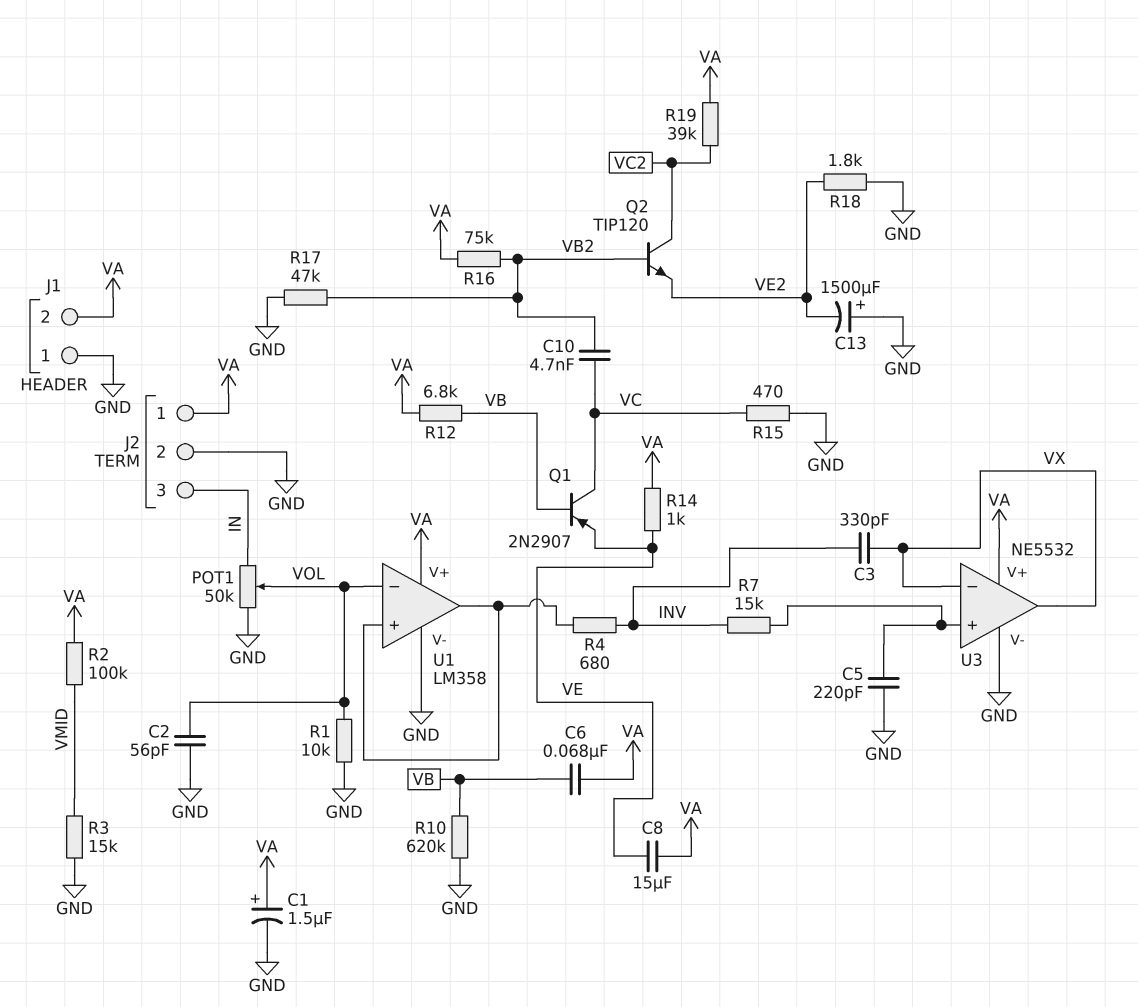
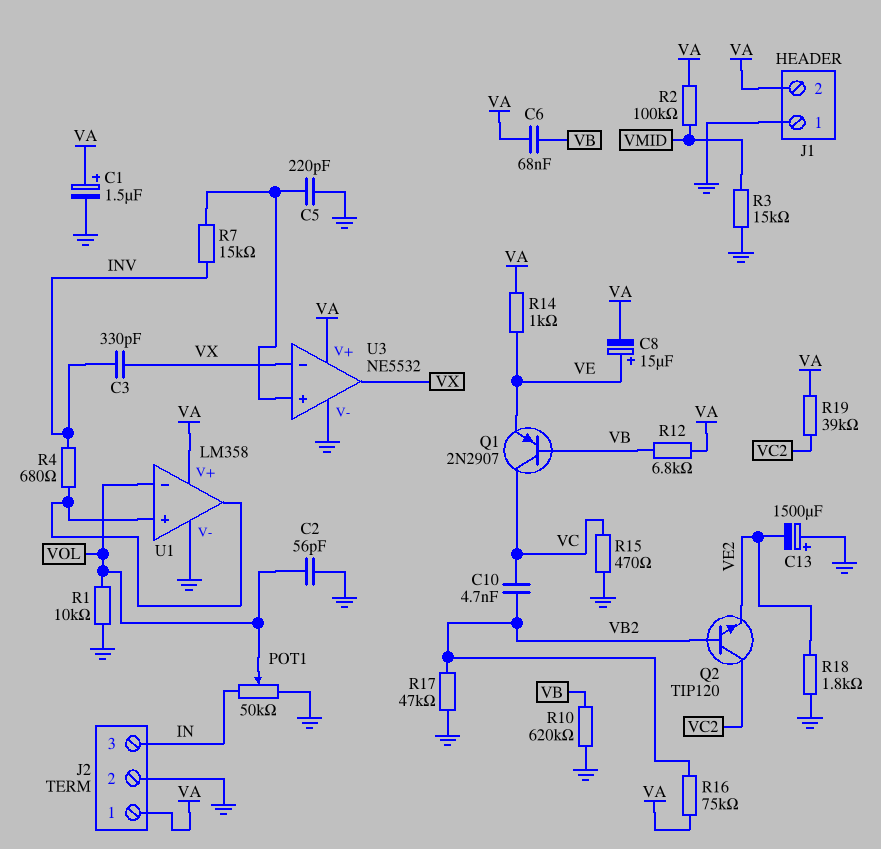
C8: 15uF (VA, VE) -> 15uF (plus VE, minus VA)

